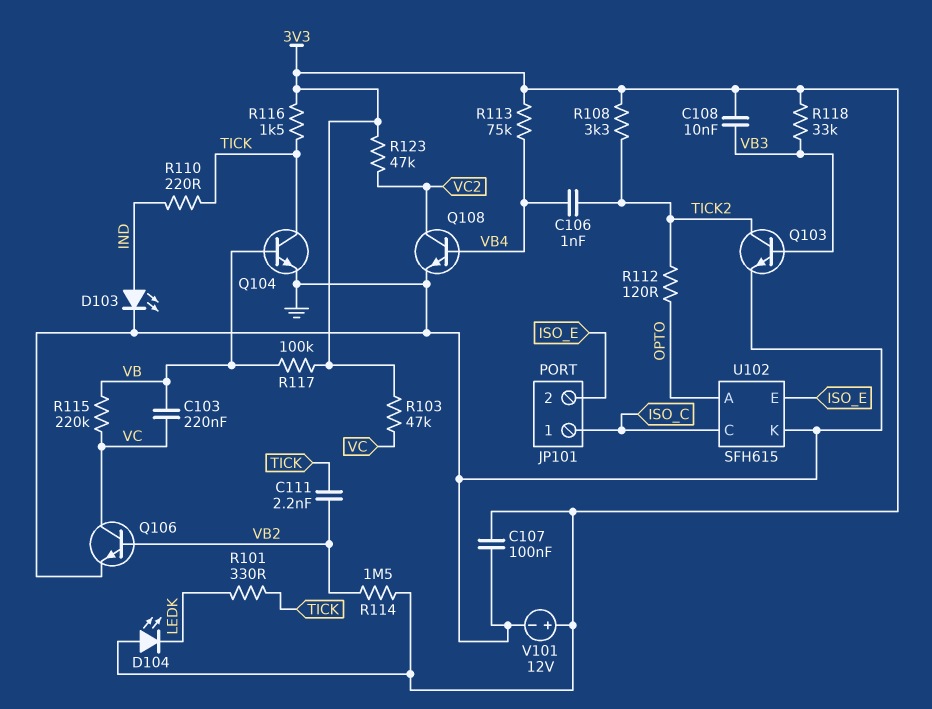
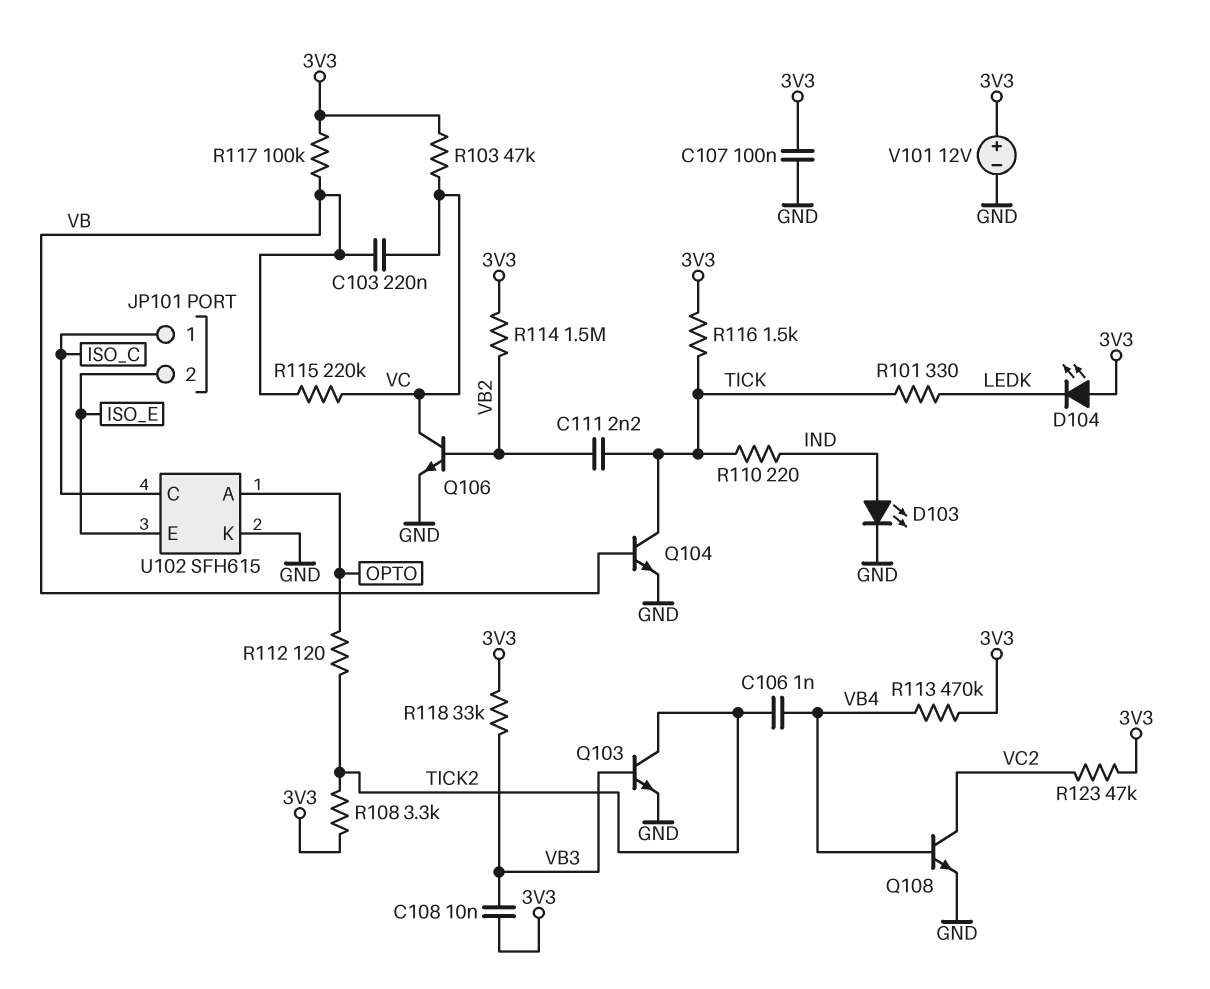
R113: 75k (3V3, VB4) -> 470k (3V3, VB4)

